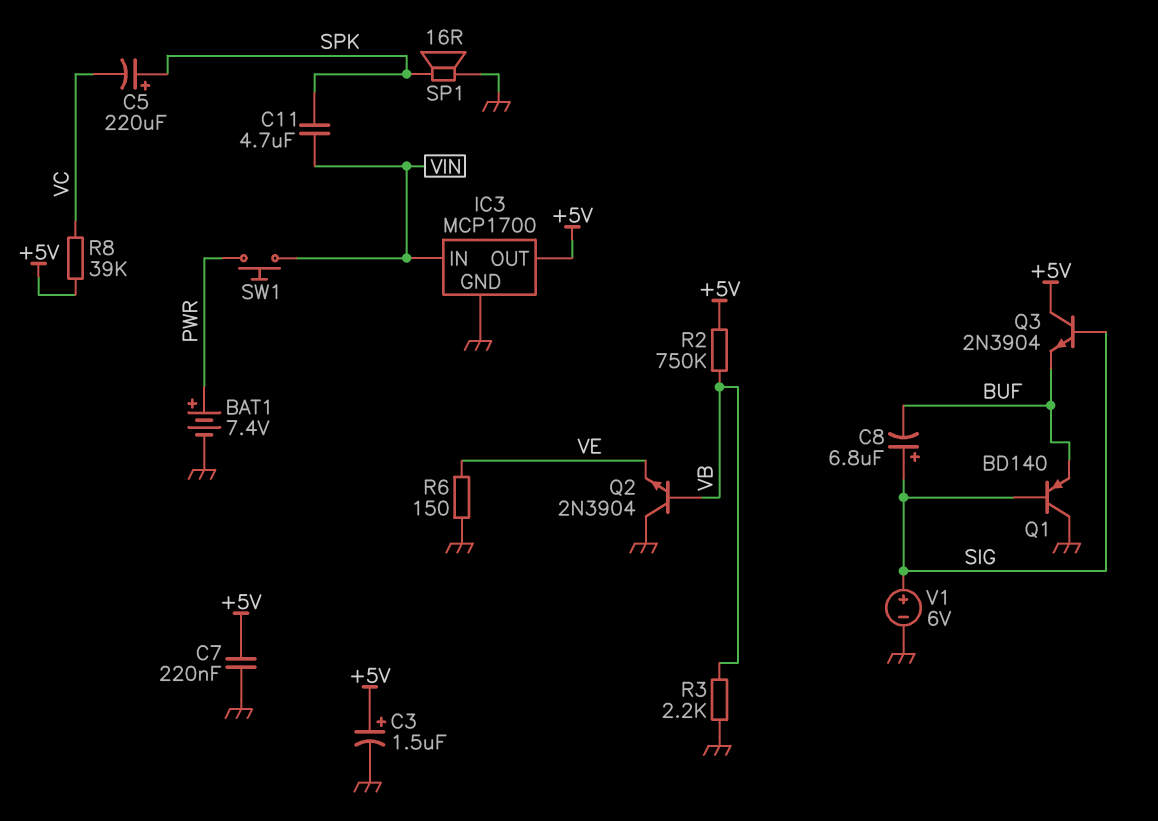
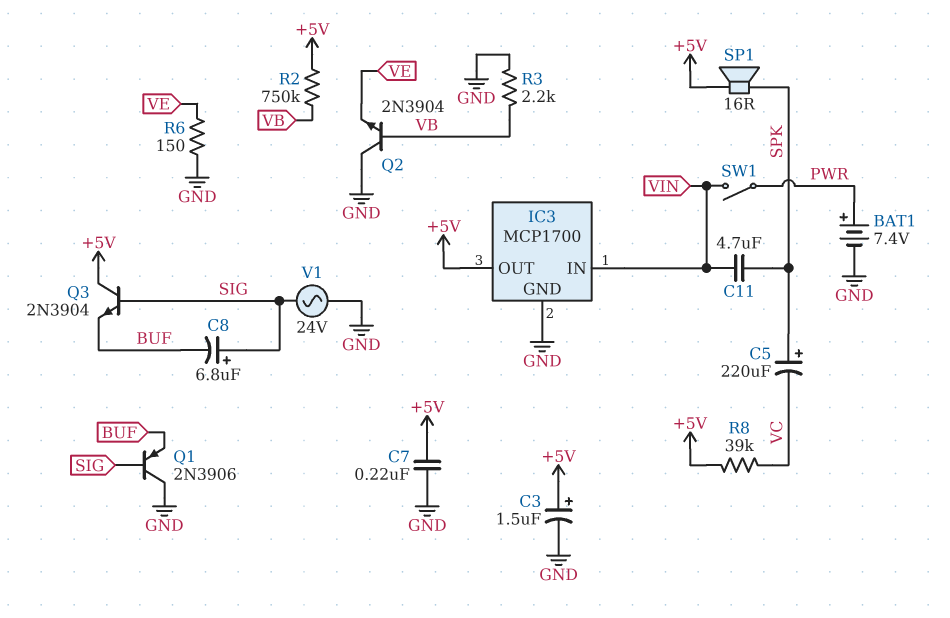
Q1: PNP BD140 (B SIG, C GND, E BUF) -> PNP 2N3906 (B SIG, C GND, E BUF)
SP1: speaker 16R (GND, SPK) -> speaker 16R (+5V, SPK)
SW1: button (PWR, VIN) -> switch (PWR, VIN)
V1: 6V (plus SIG, minus GND) -> AC 24V (GND, SIG)

